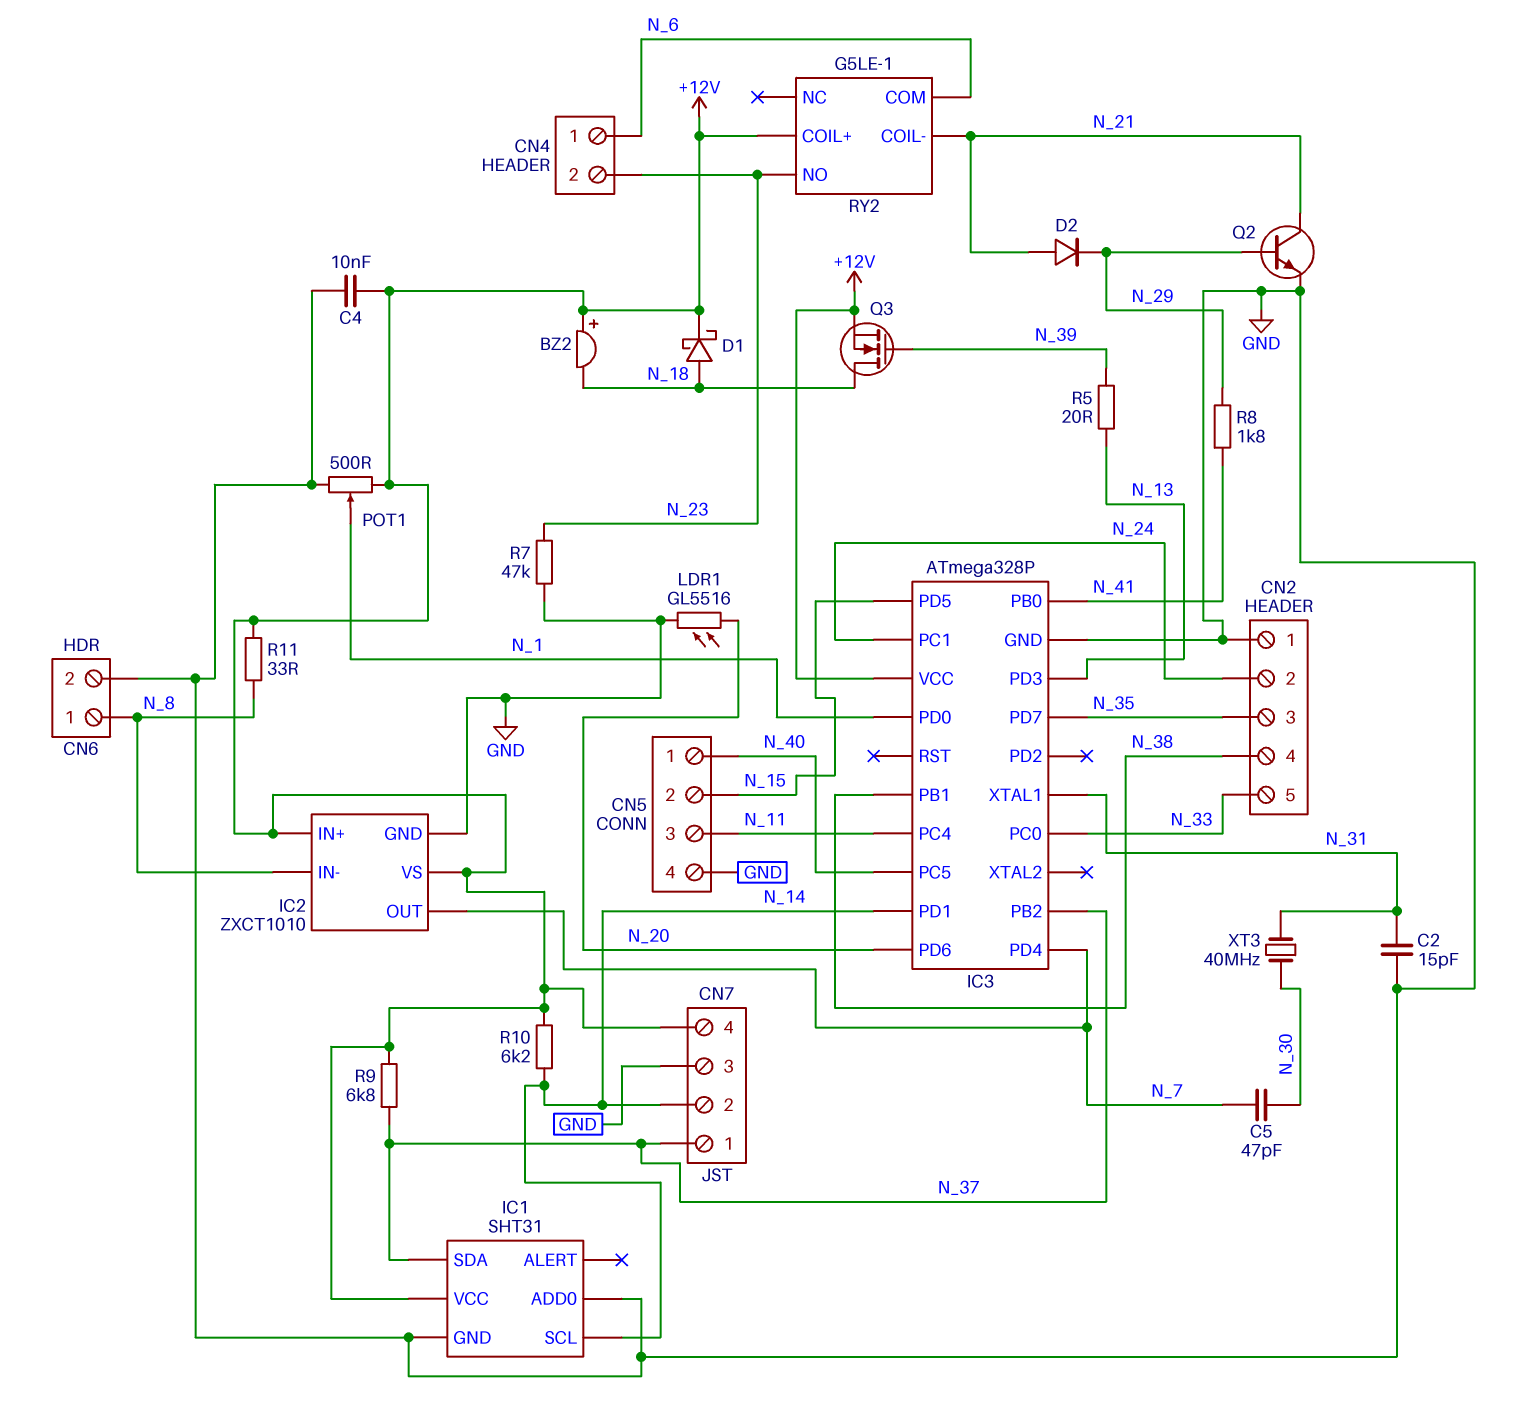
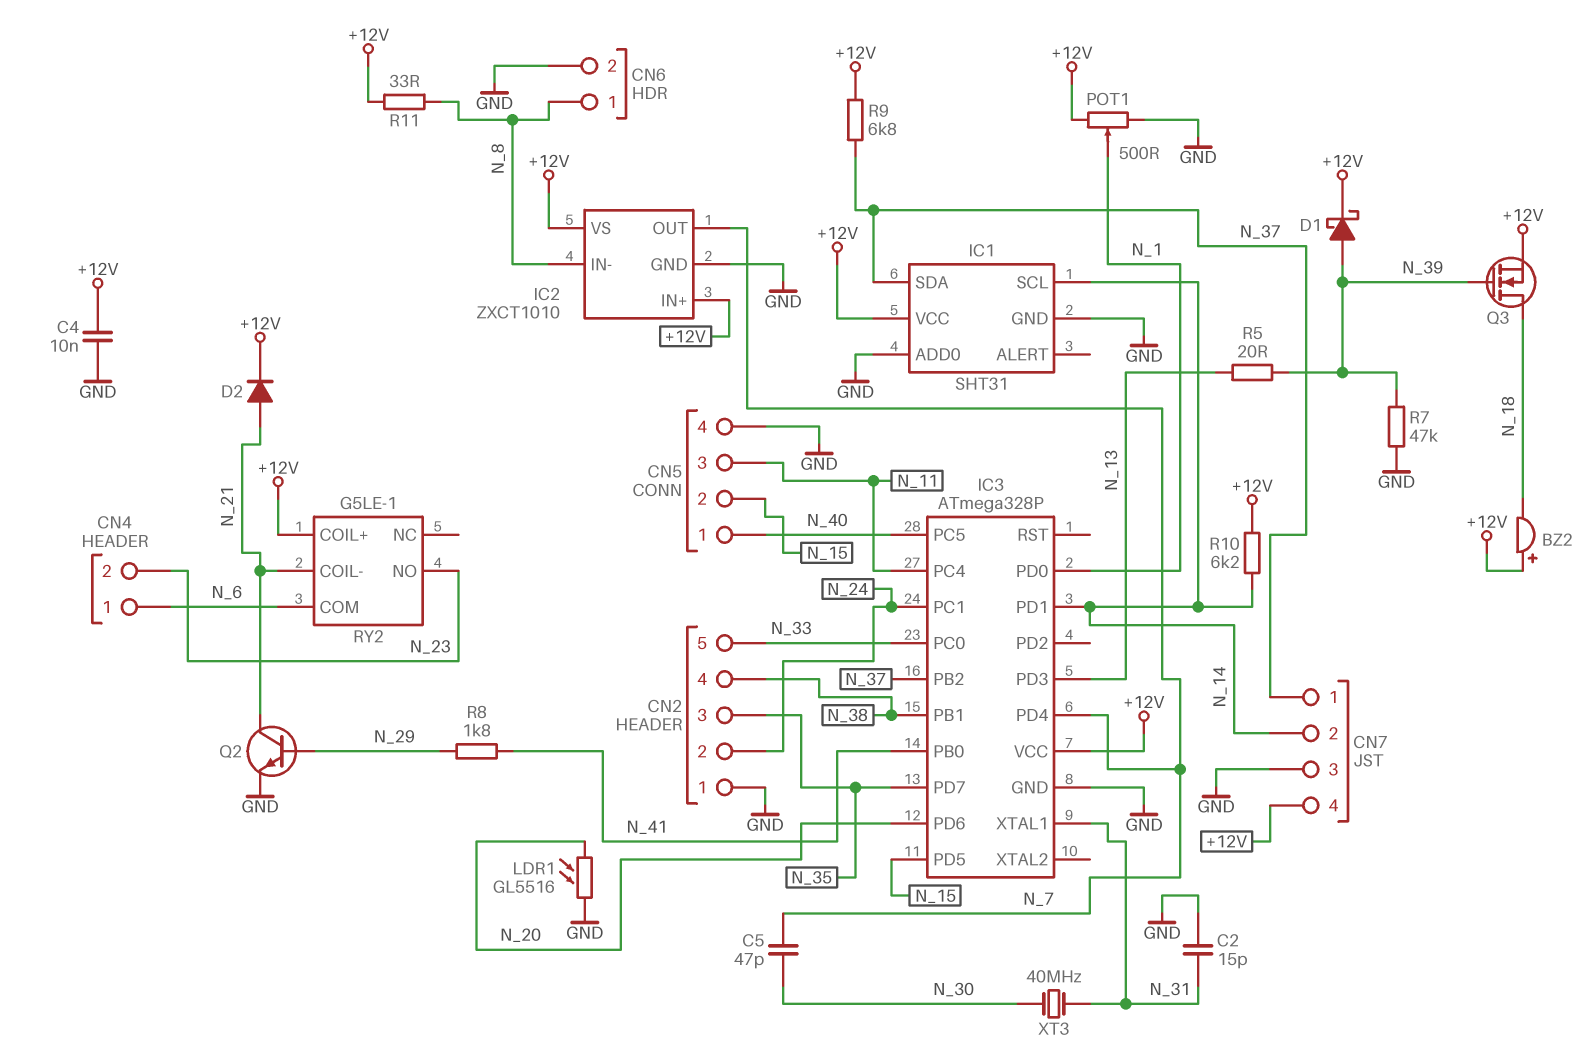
D1: schottky (A N_18, K +12V) -> schottky (A N_39, K +12V)
D2: diode (A N_21, K N_29) -> diode (A N_21, K +12V)
R7: 47k (GND, N_23) -> 47k (GND, N_39)

